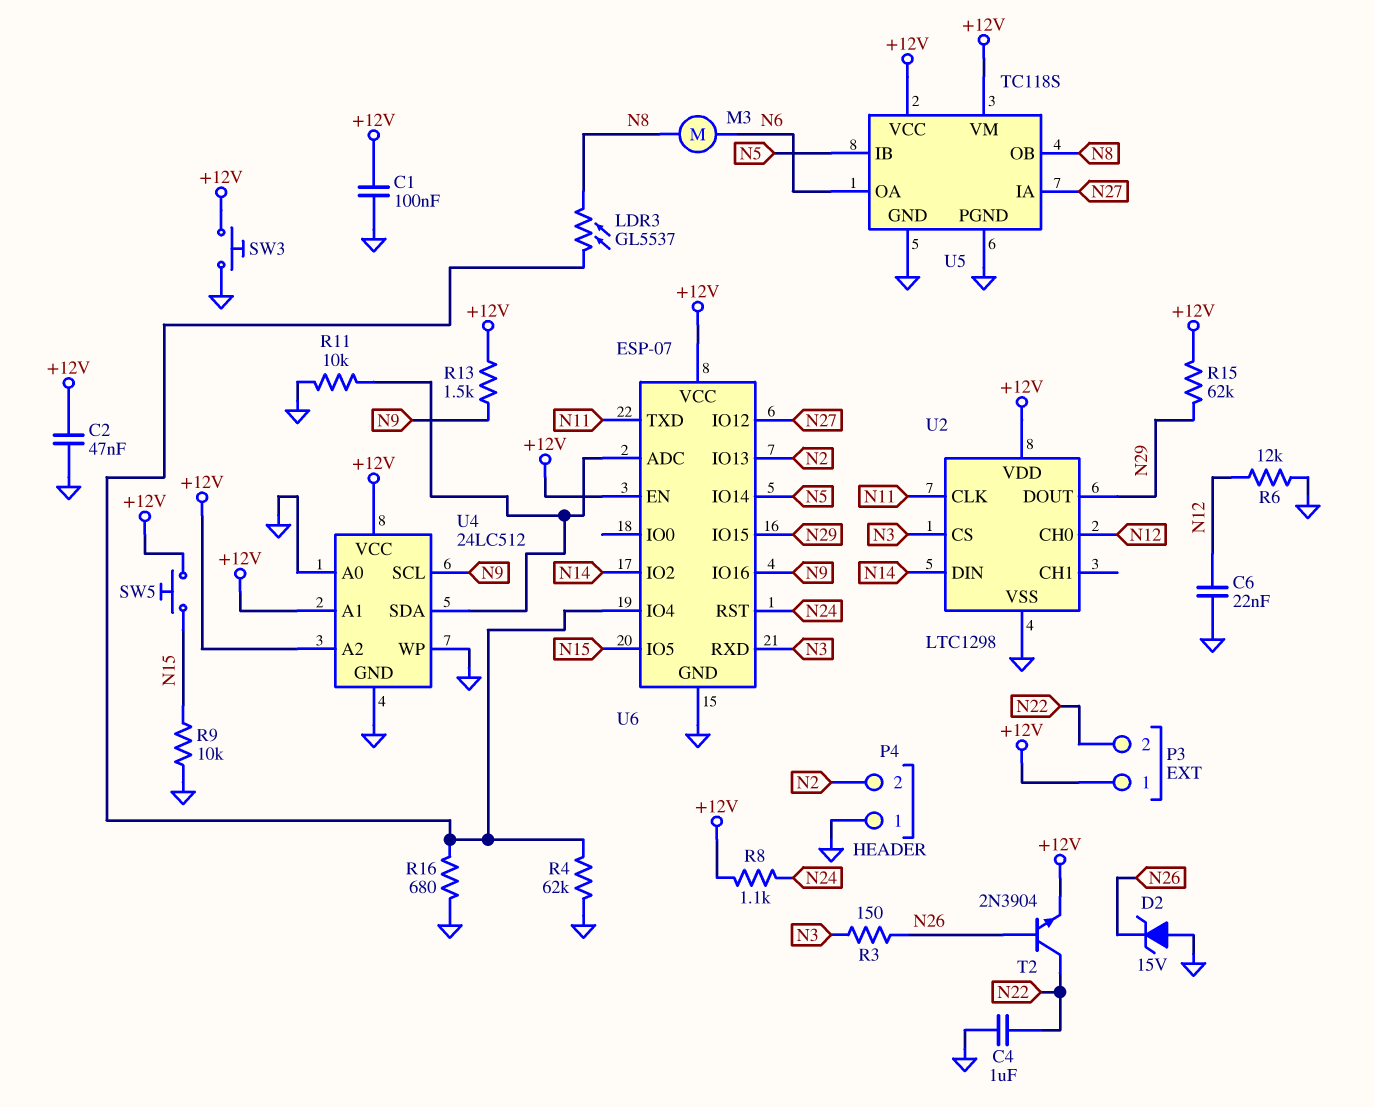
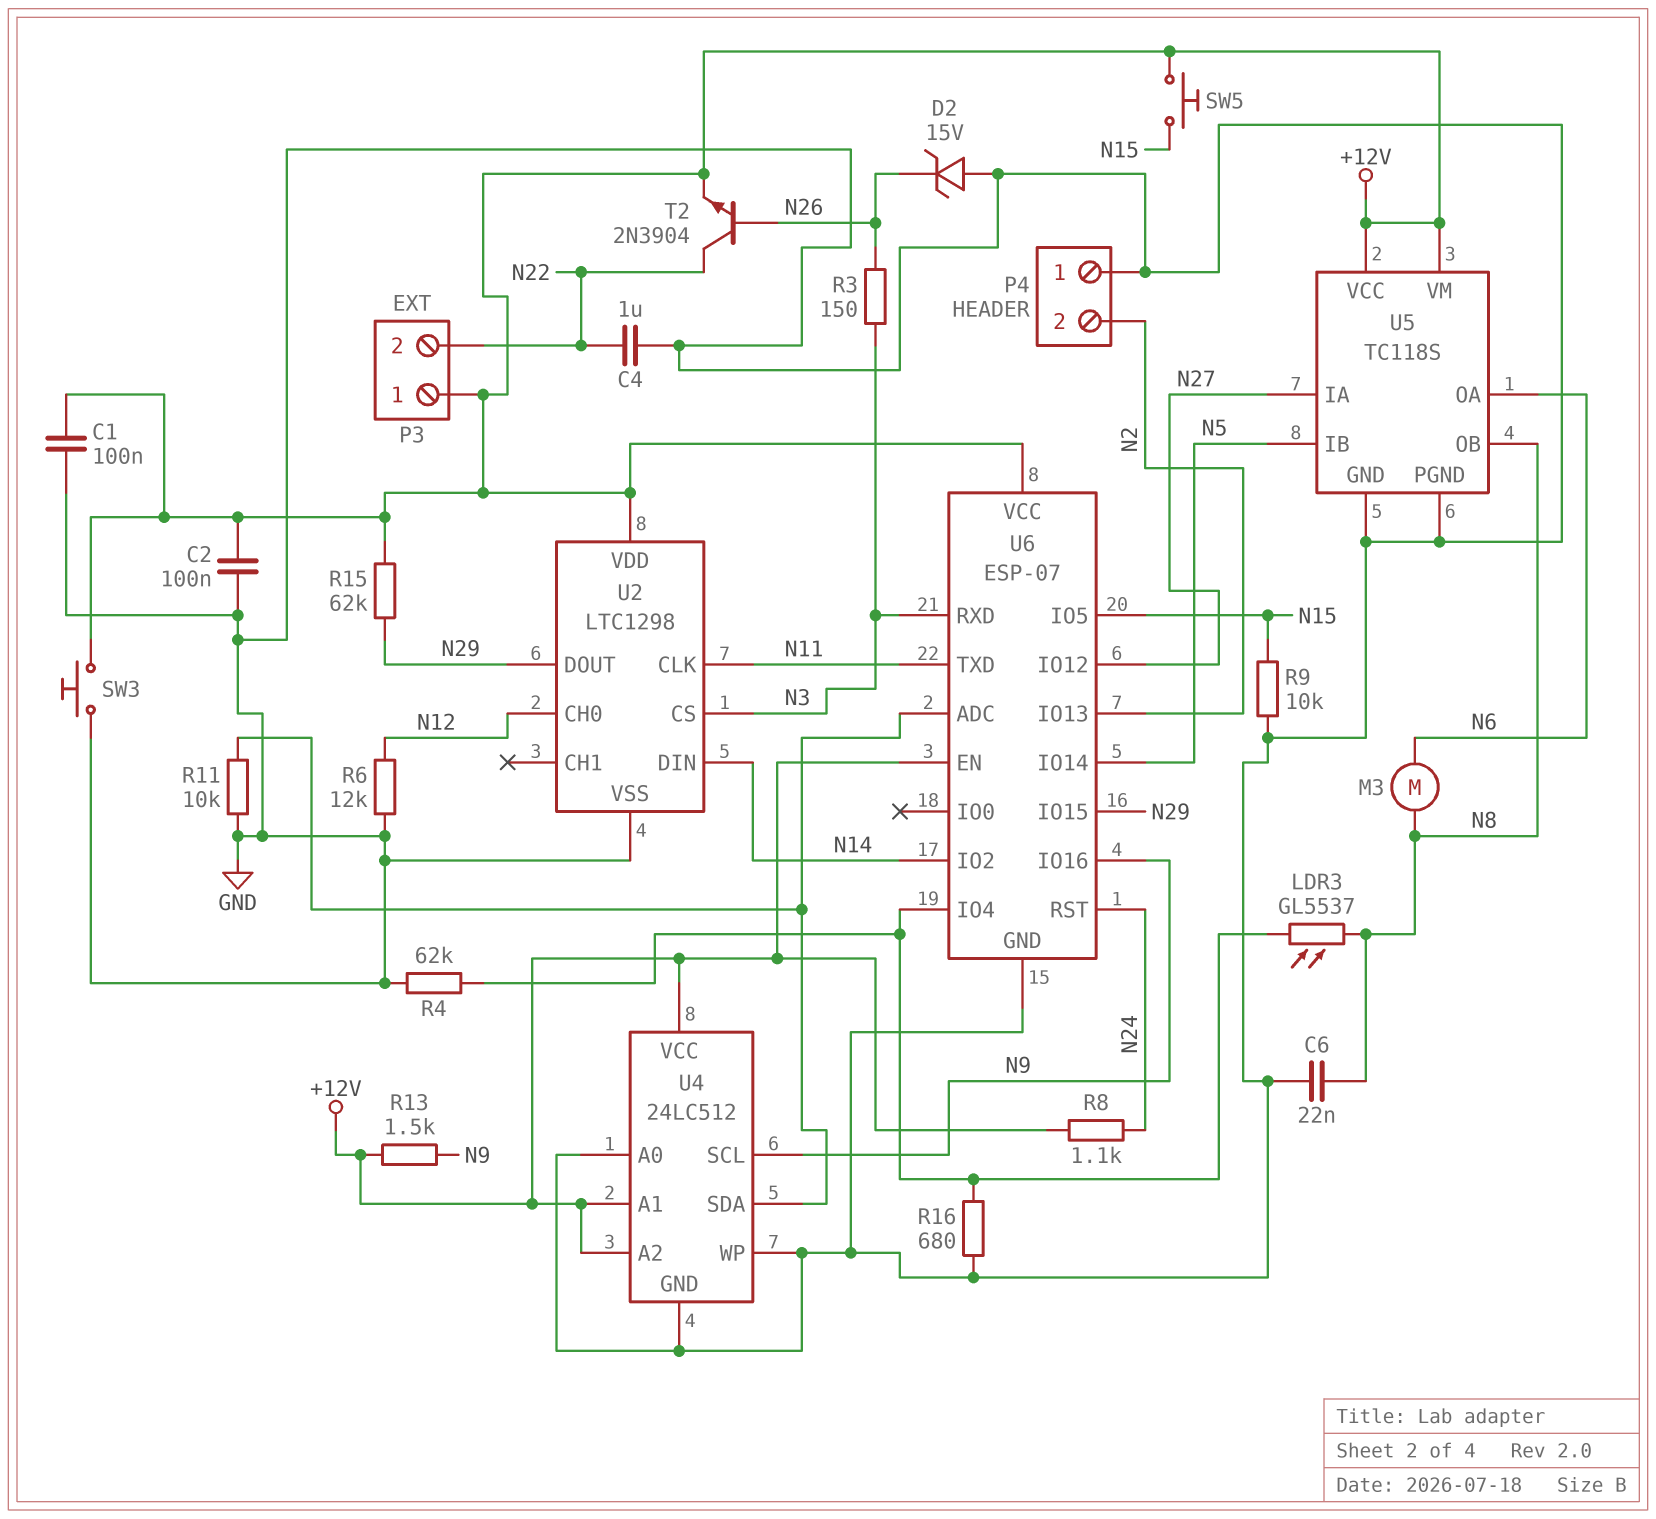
C2: 47nF (+12V, GND) -> 100nF (+12V, GND)
C6: 22nF (GND, N12) -> 22nF (GND, N8)

